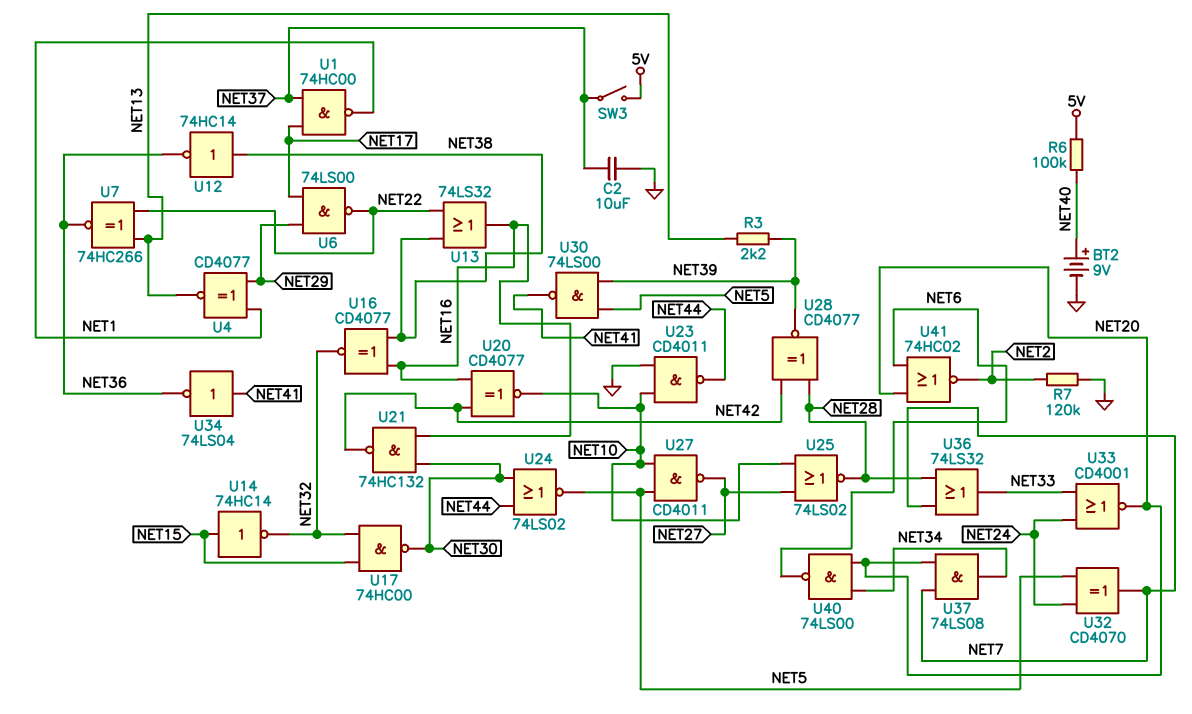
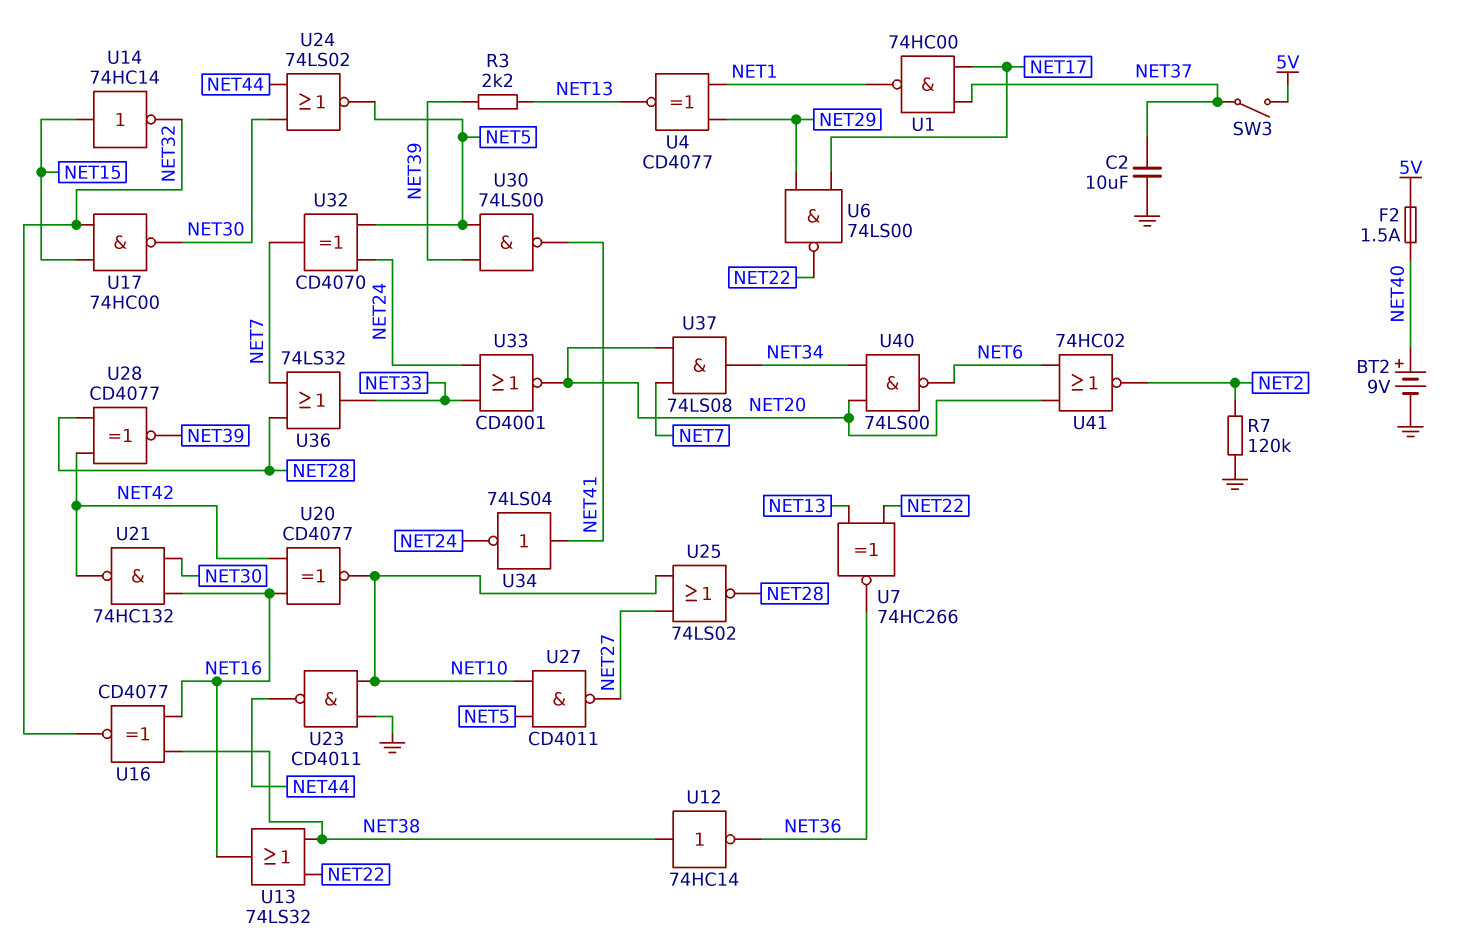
F2: none -> 1.5A (5V, NET40)
R6: 100k (5V, NET40) -> none
U34: NOT 74LS04 (in NET41, out NET36) -> NOT 74LS04 (in NET41, out NET24)

